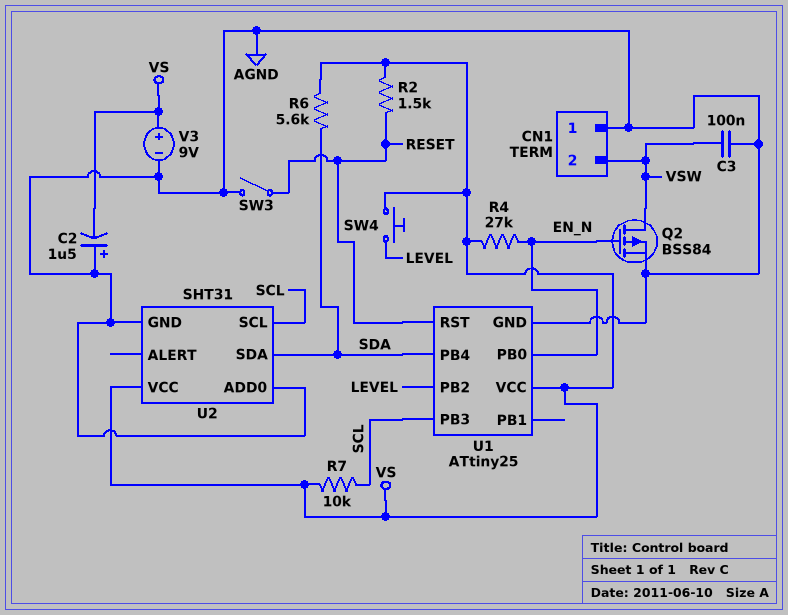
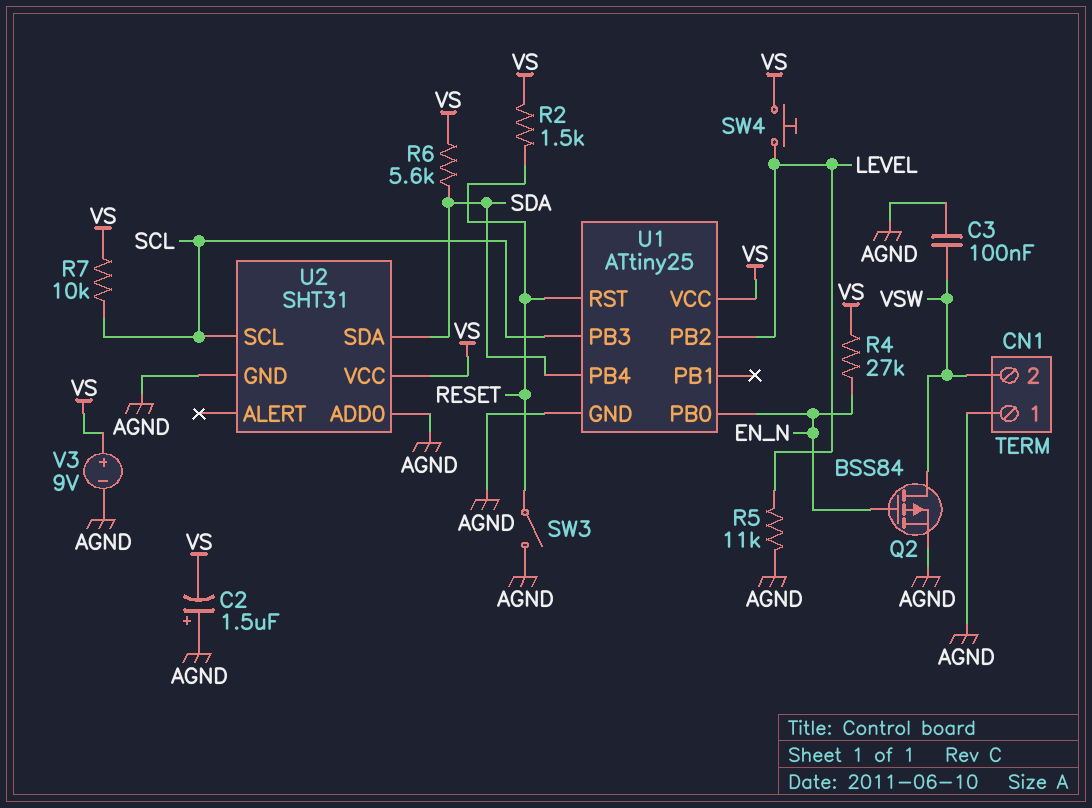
R5: none -> 11k (AGND, LEVEL)

